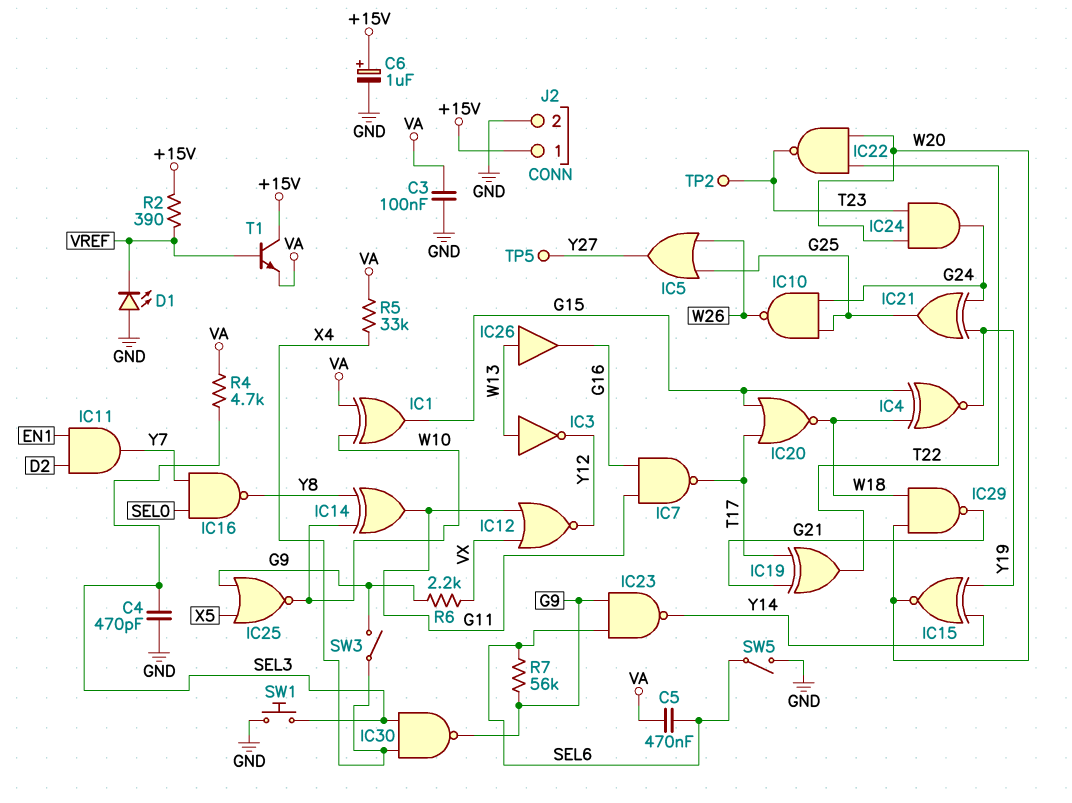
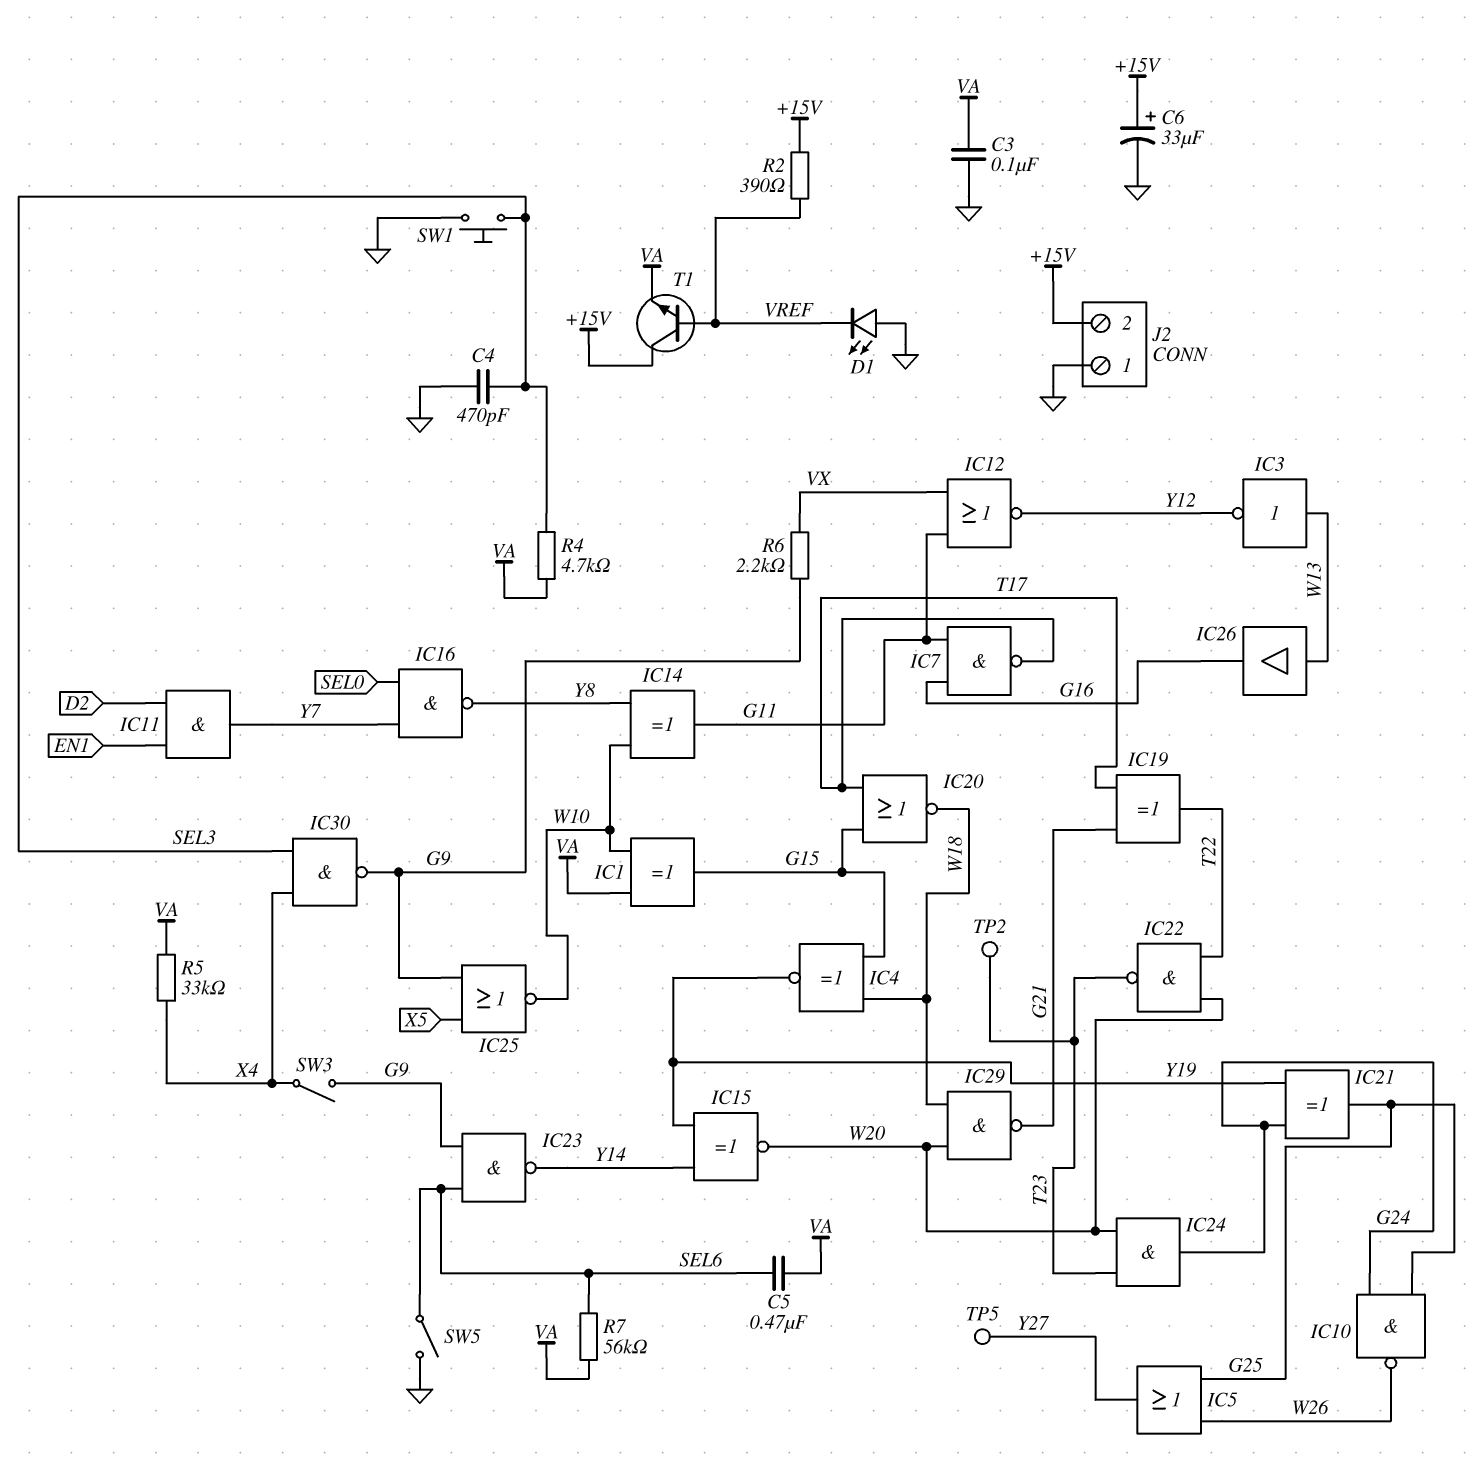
C6: 1uF (plus +15V, minus GND) -> 33uF (plus +15V, minus GND)
J2 pin 1: +15V -> GND
J2 pin 2: GND -> +15V
R7: 56k (G9, SEL6) -> 56k (SEL6, VA)

